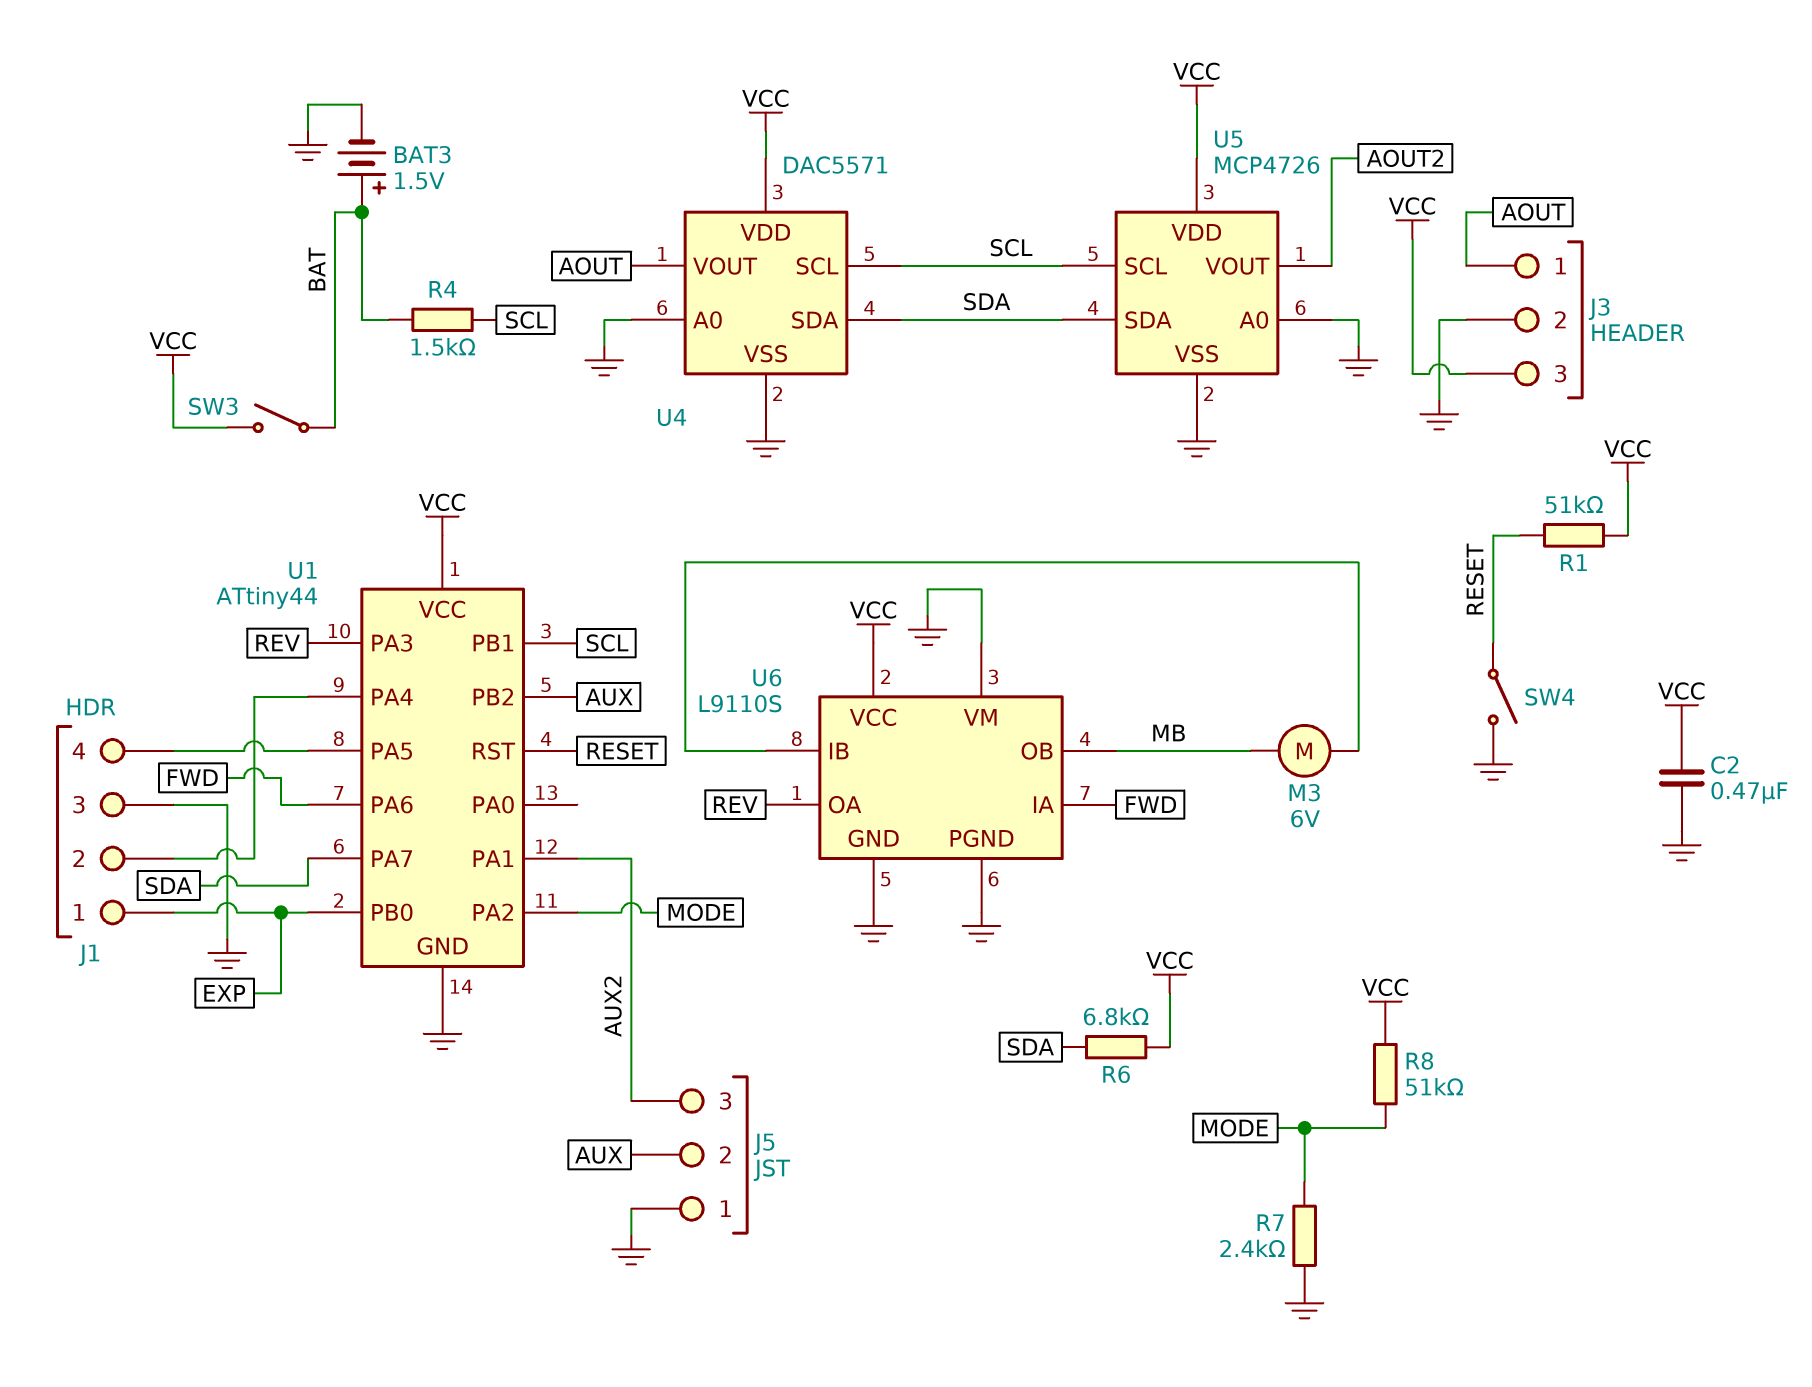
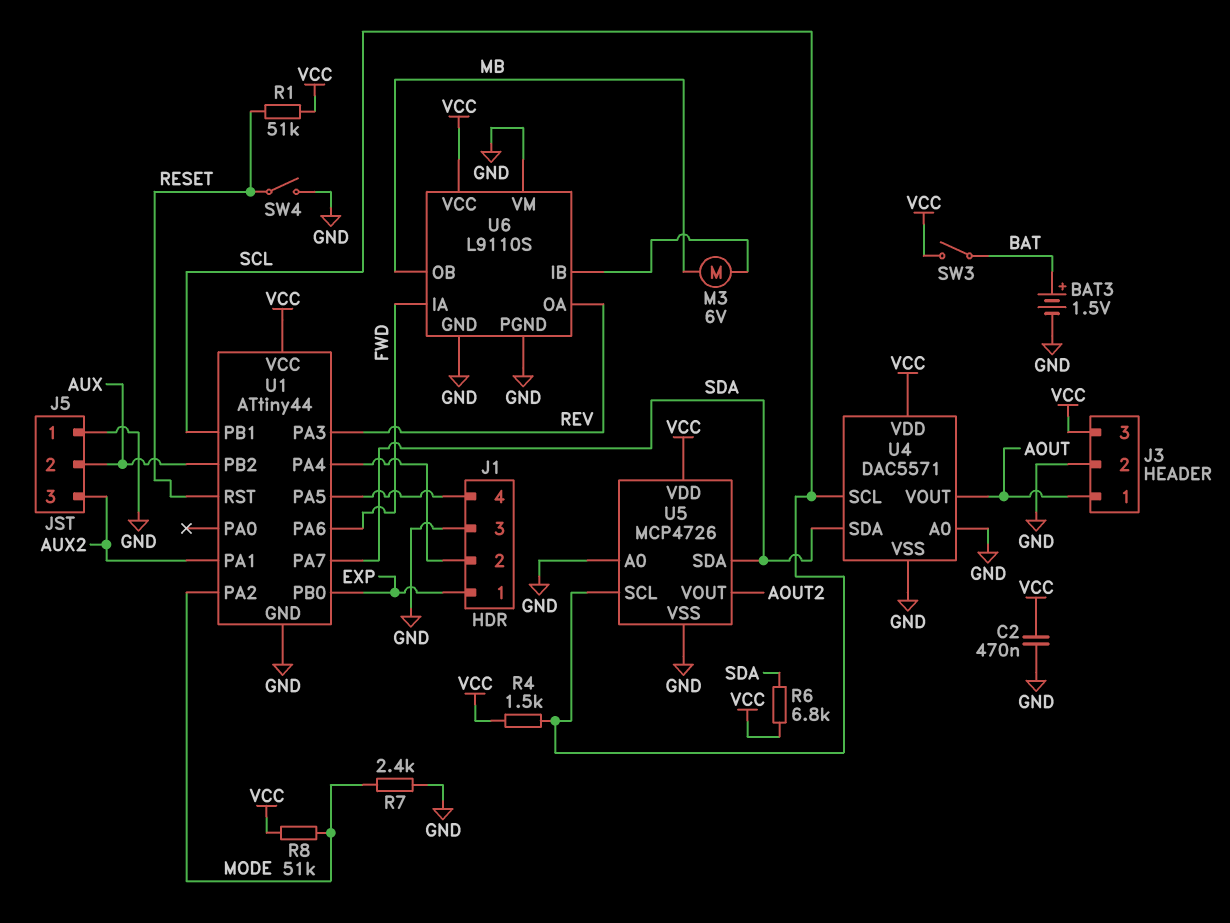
R4: 1.5k (BAT, SCL) -> 1.5k (SCL, VCC)

